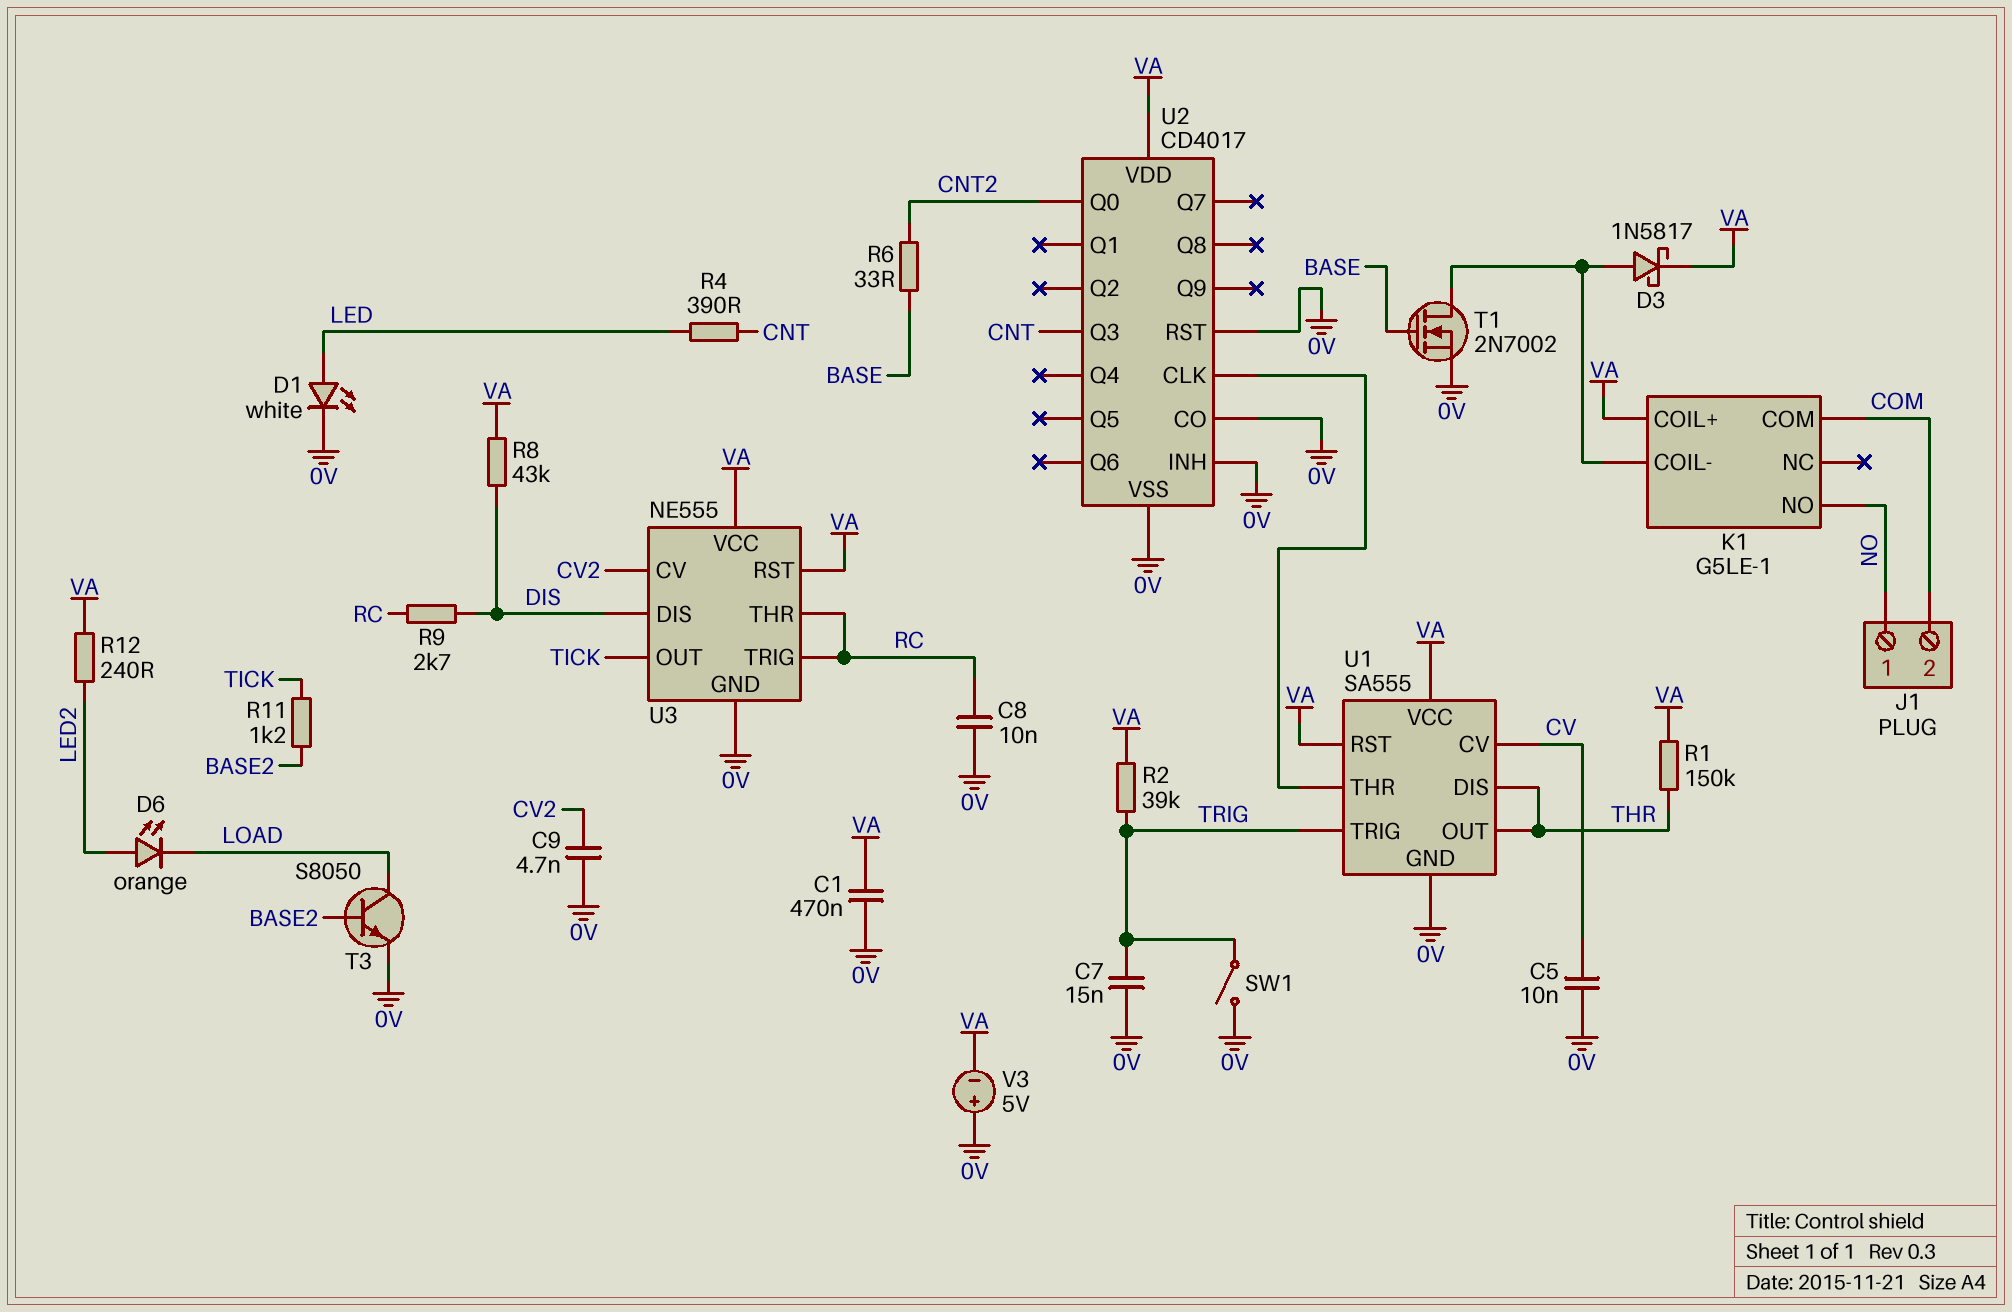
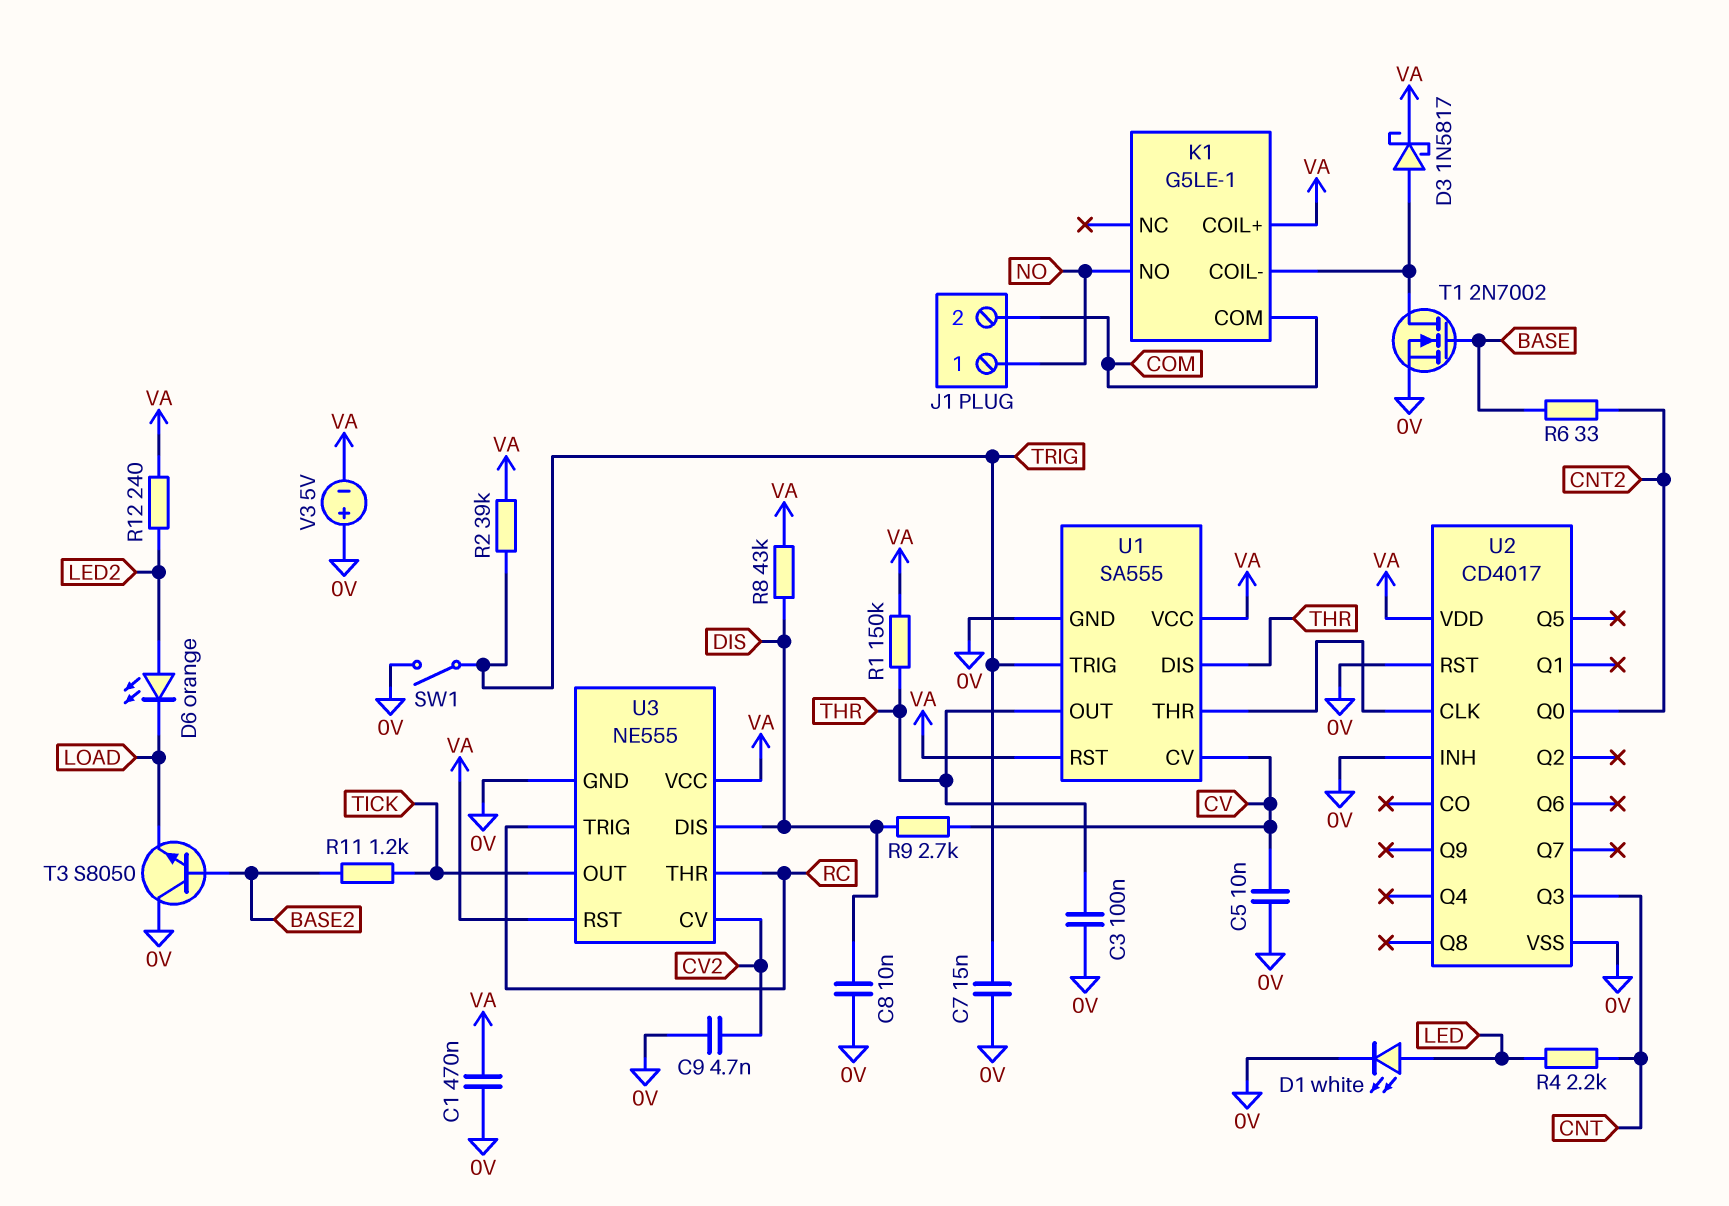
C3: none -> 100nF (0V, THR)
C8: 10nF (0V, RC) -> 10nF (0V, DIS)
R4: 390 (CNT, LED) -> 2.2k (CNT, LED)
R9: 2.7k (DIS, RC) -> 2.7k (CV, DIS)
T3: NPN S8050 (B BASE2, C LOAD, E 0V) -> NPN S8050 (B BASE2, C 0V, E LOAD)
U2 pin CO: 0V -> none

